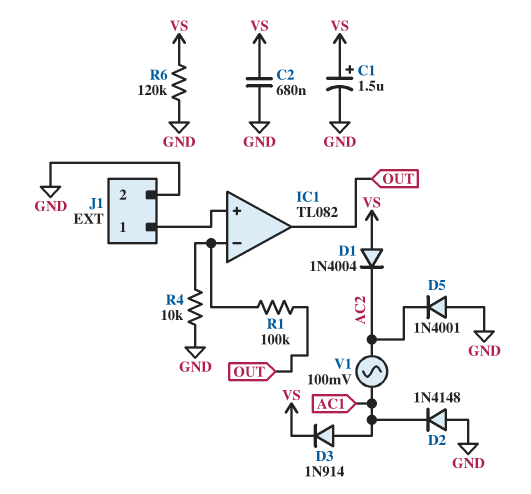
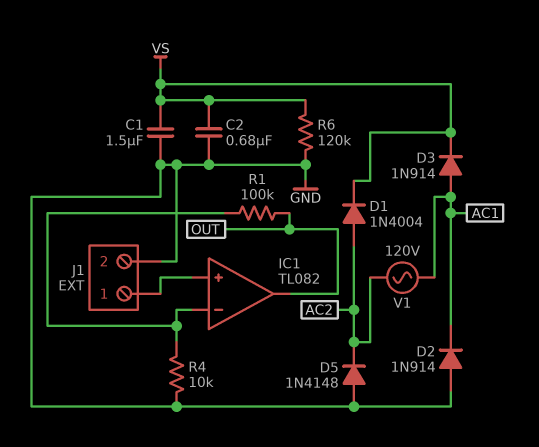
C1: 1.5uF (plus VS, minus GND) -> 1.5uF (GND, VS)
D1: diode 1N4004 (A VS, K AC2) -> diode 1N4004 (A AC2, K VS)
D2: diode 1N4148 (A GND, K AC1) -> diode 1N914 (A GND, K AC1)
D5: diode 1N4001 (A GND, K AC2) -> diode 1N4148 (A GND, K AC2)
V1: AC 100mV (AC1, AC2) -> AC 120V (AC1, AC2)

